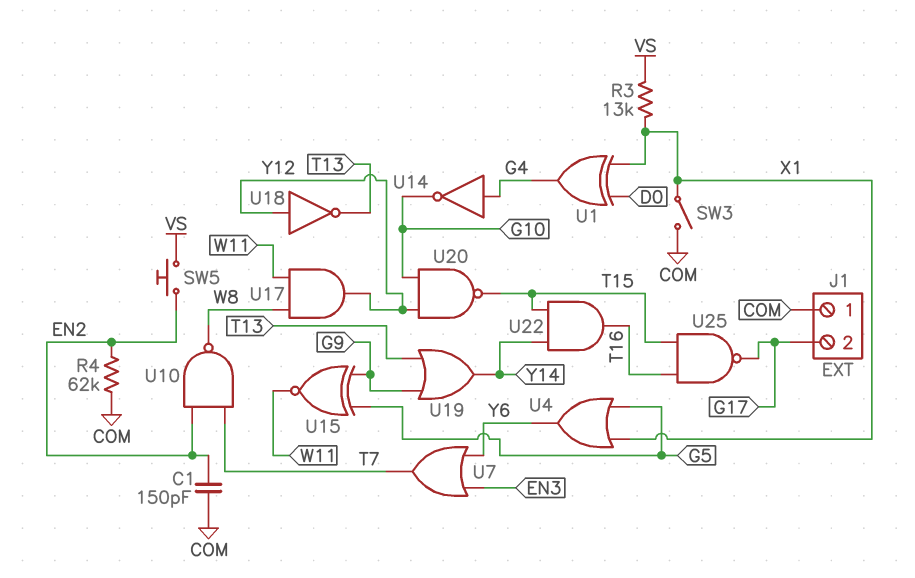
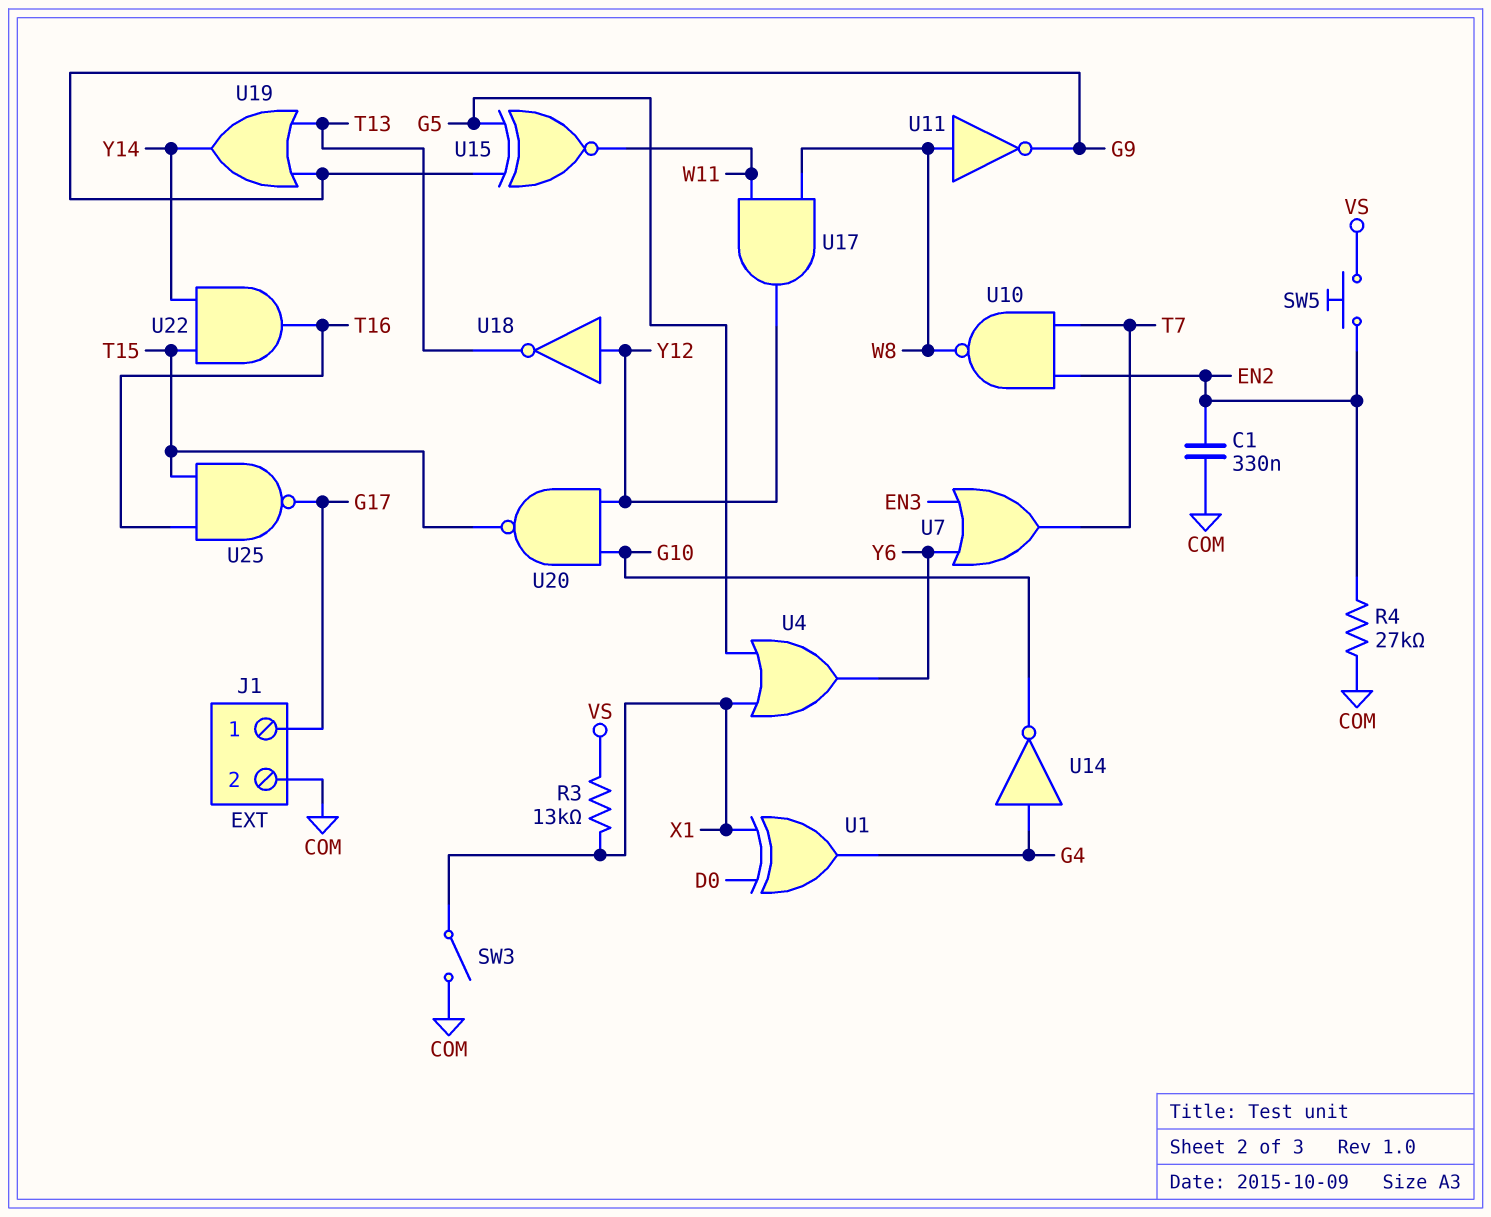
C1: 150pF (COM, EN2) -> 330nF (COM, EN2)
J1 pin 1: COM -> G17
J1 pin 2: G17 -> COM
R4: 62k (COM, EN2) -> 27k (COM, EN2)
U11: none -> NOT (in W8, out G9)

